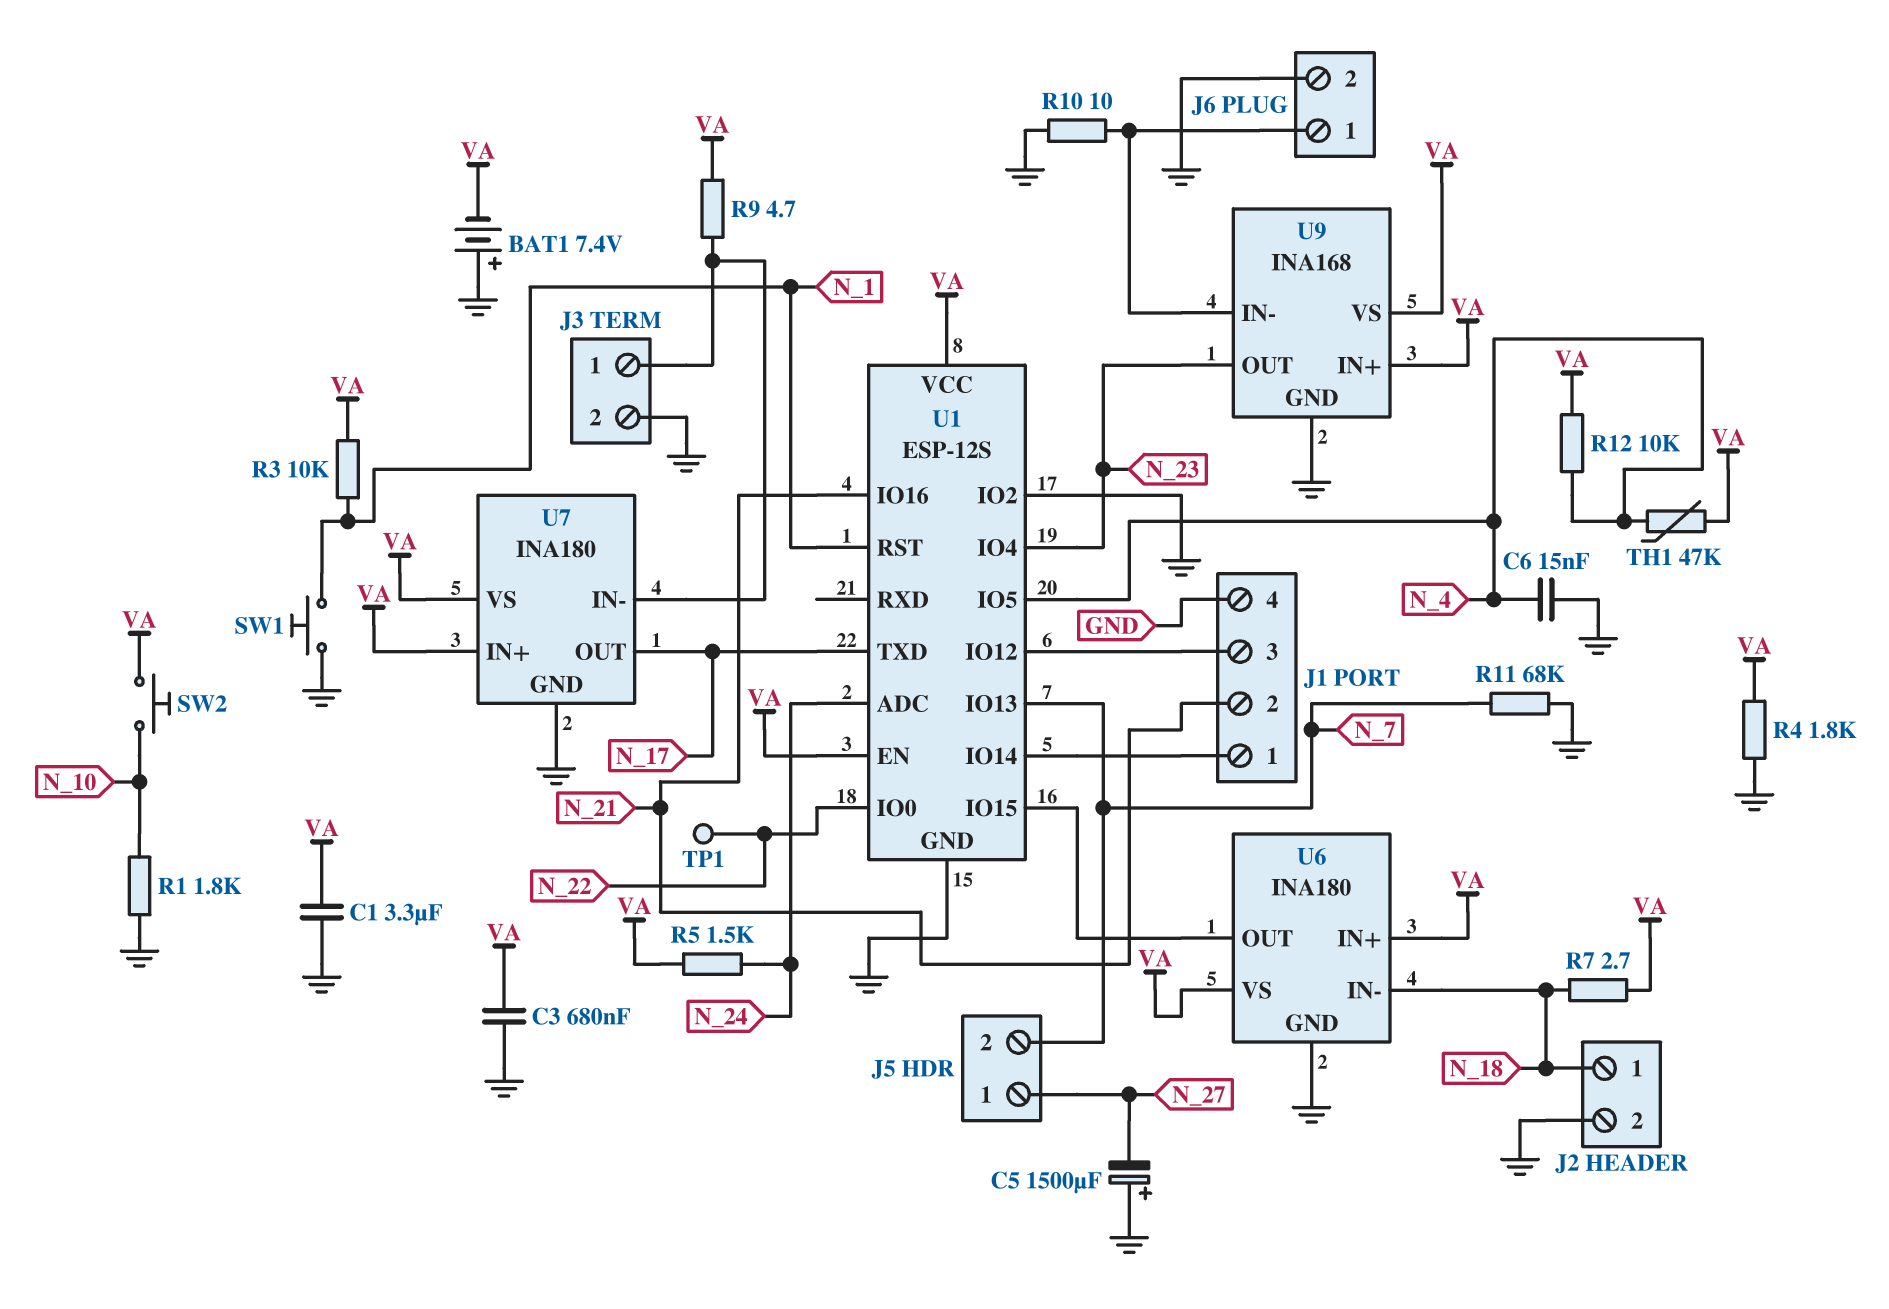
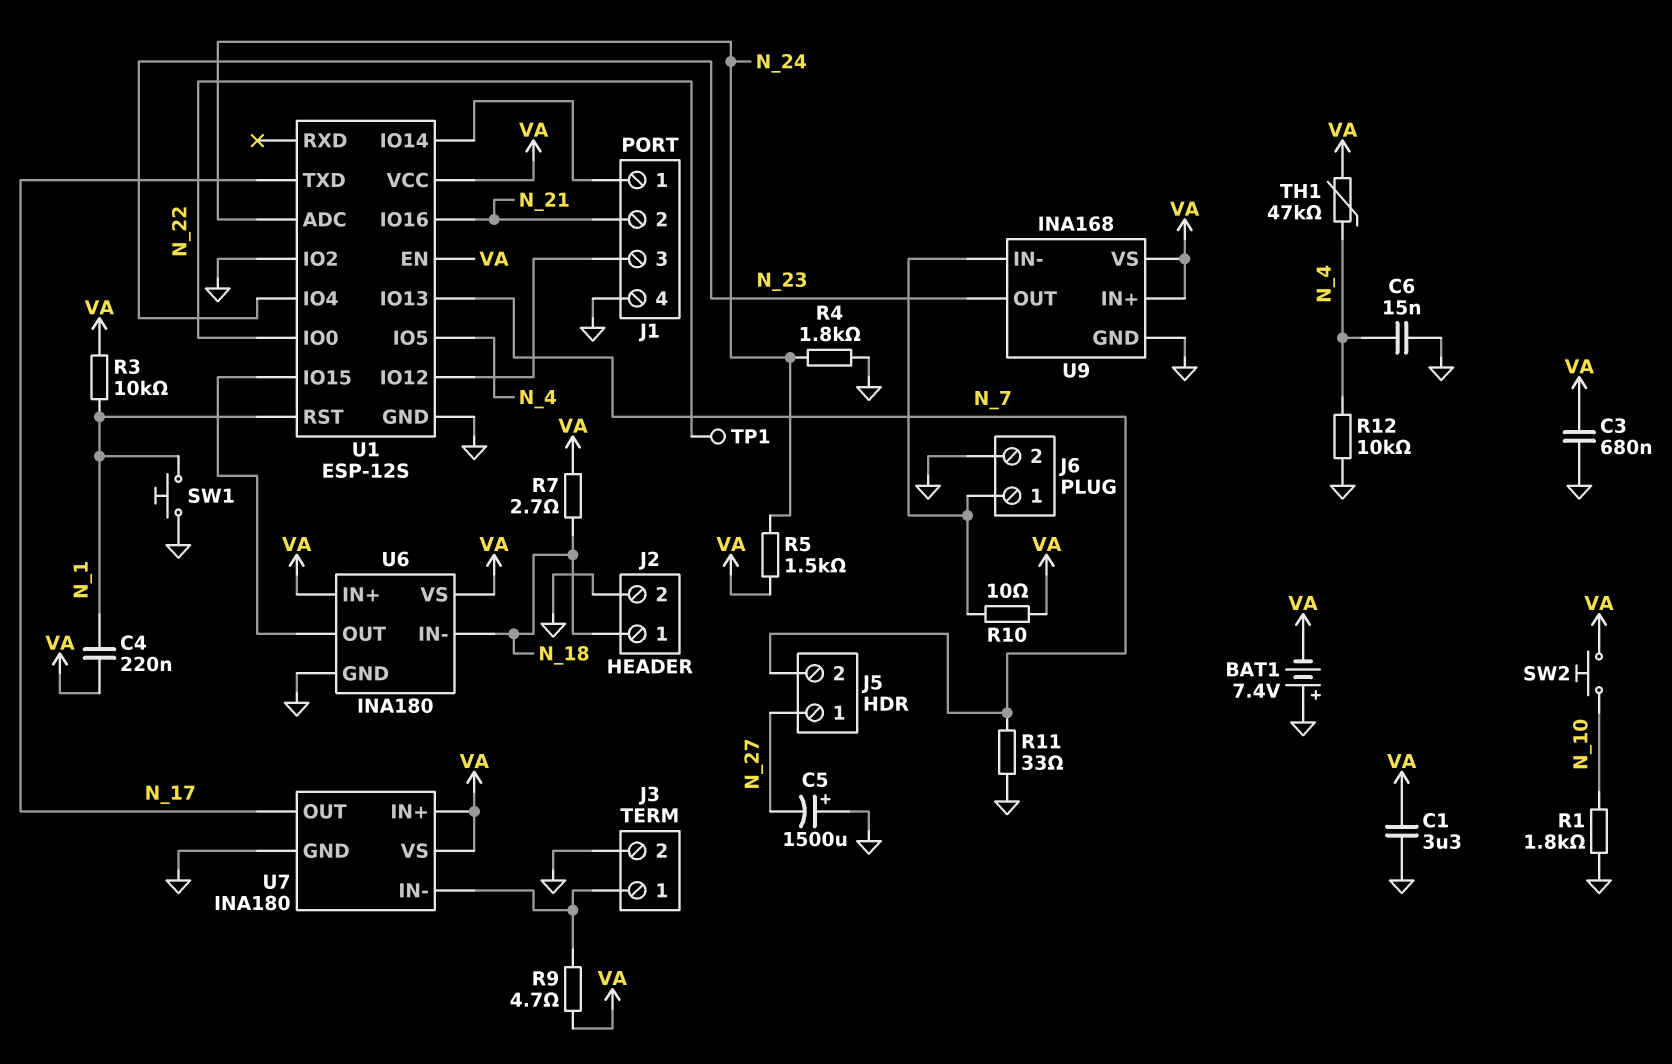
C4: none -> 220nF (N_1, VA)
R4: 1.8k (GND, VA) -> 1.8k (GND, N_24)
R10: 10 (GND, J6/1) -> 10 (J6/1, VA)
R11: 68k (GND, N_7) -> 33 (GND, N_7)
R12: 10k (N_4, VA) -> 10k (GND, N_4)

